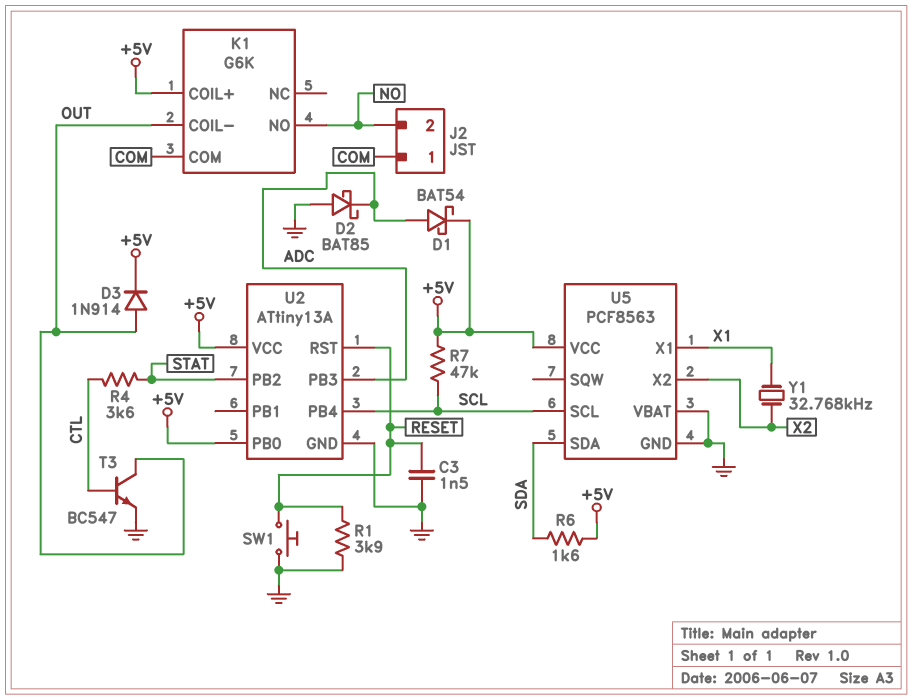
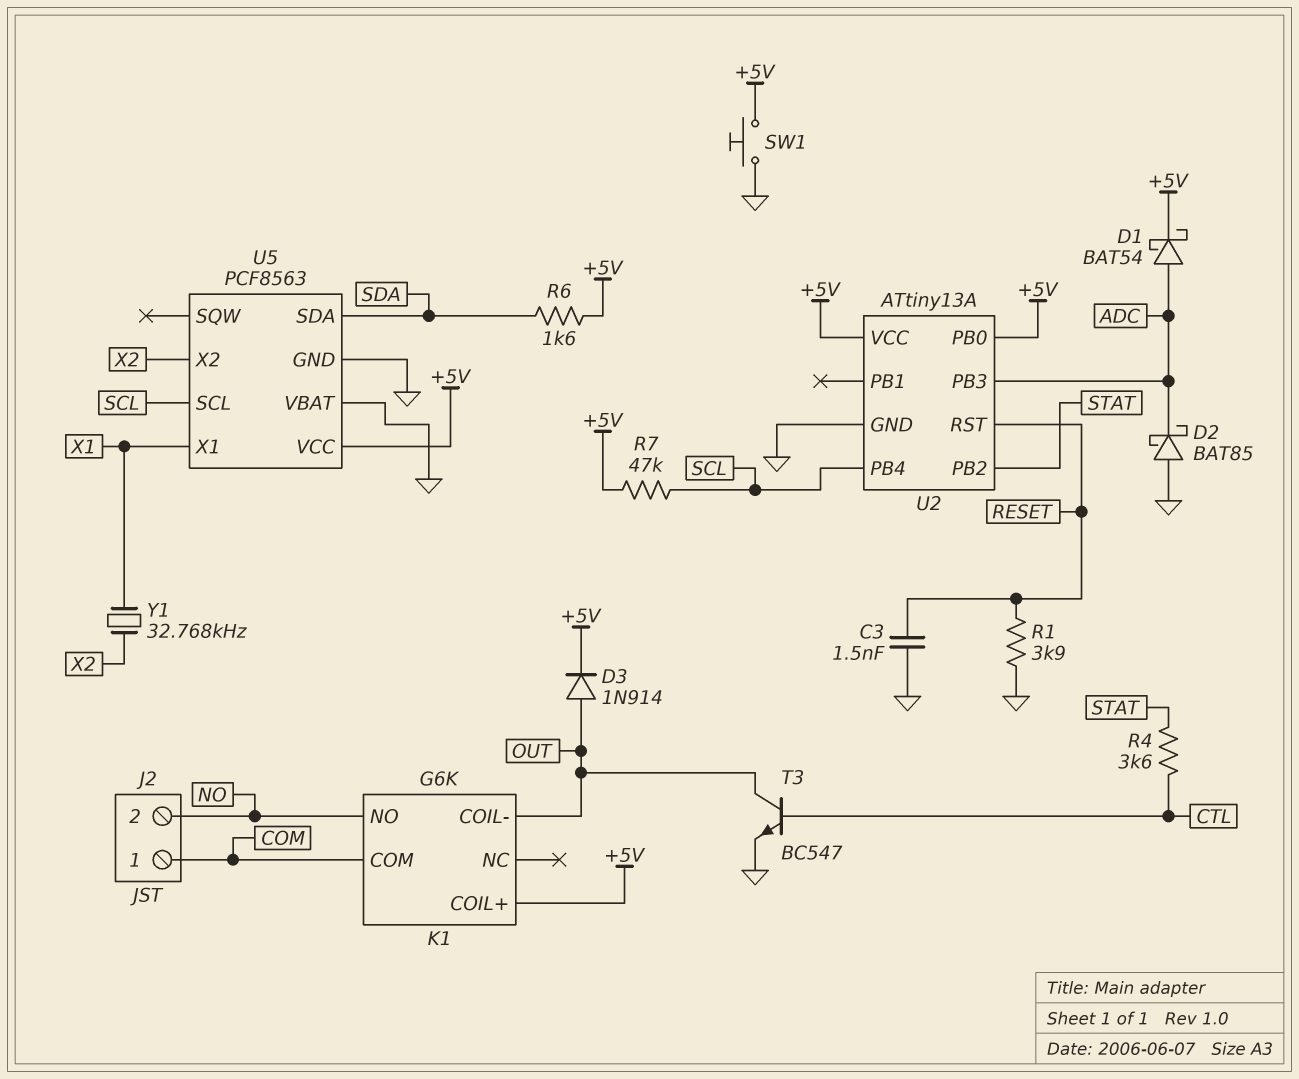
SW1: button (GND, RESET) -> button (+5V, GND)

